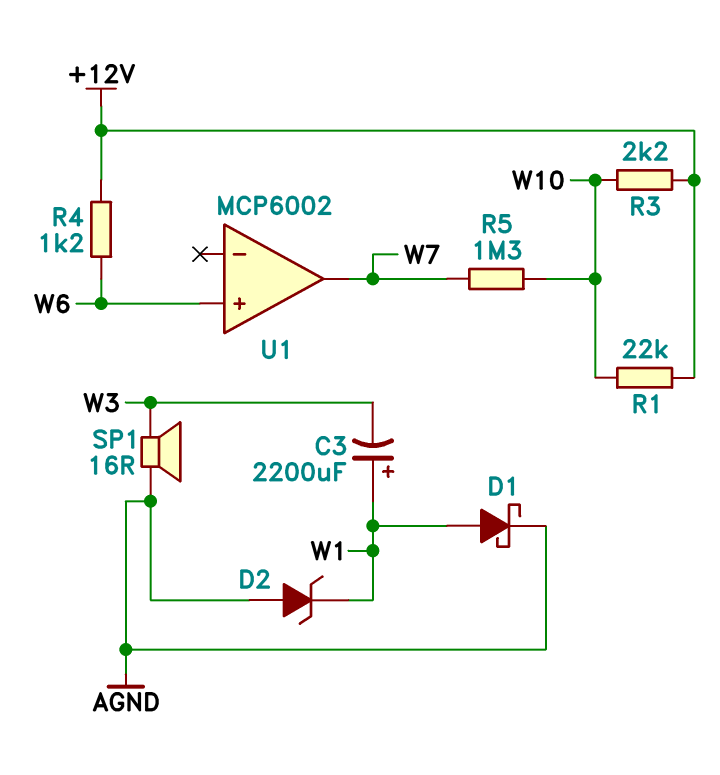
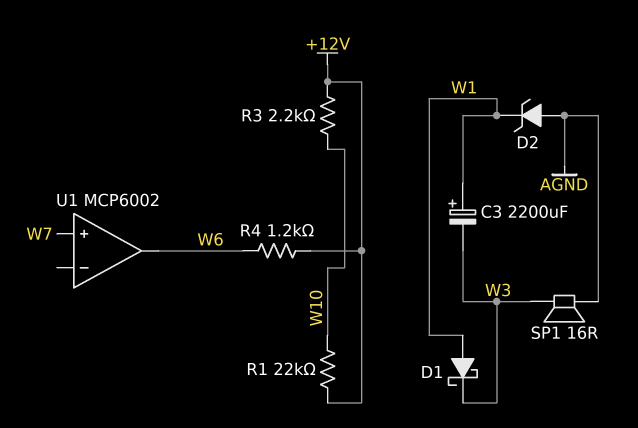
D1: schottky (A W1, K AGND) -> schottky (A W1, K W3)
R5: 1.3M (W7, W10) -> none
U1 pin in+: W6 -> W7
U1 pin out: W7 -> W6

